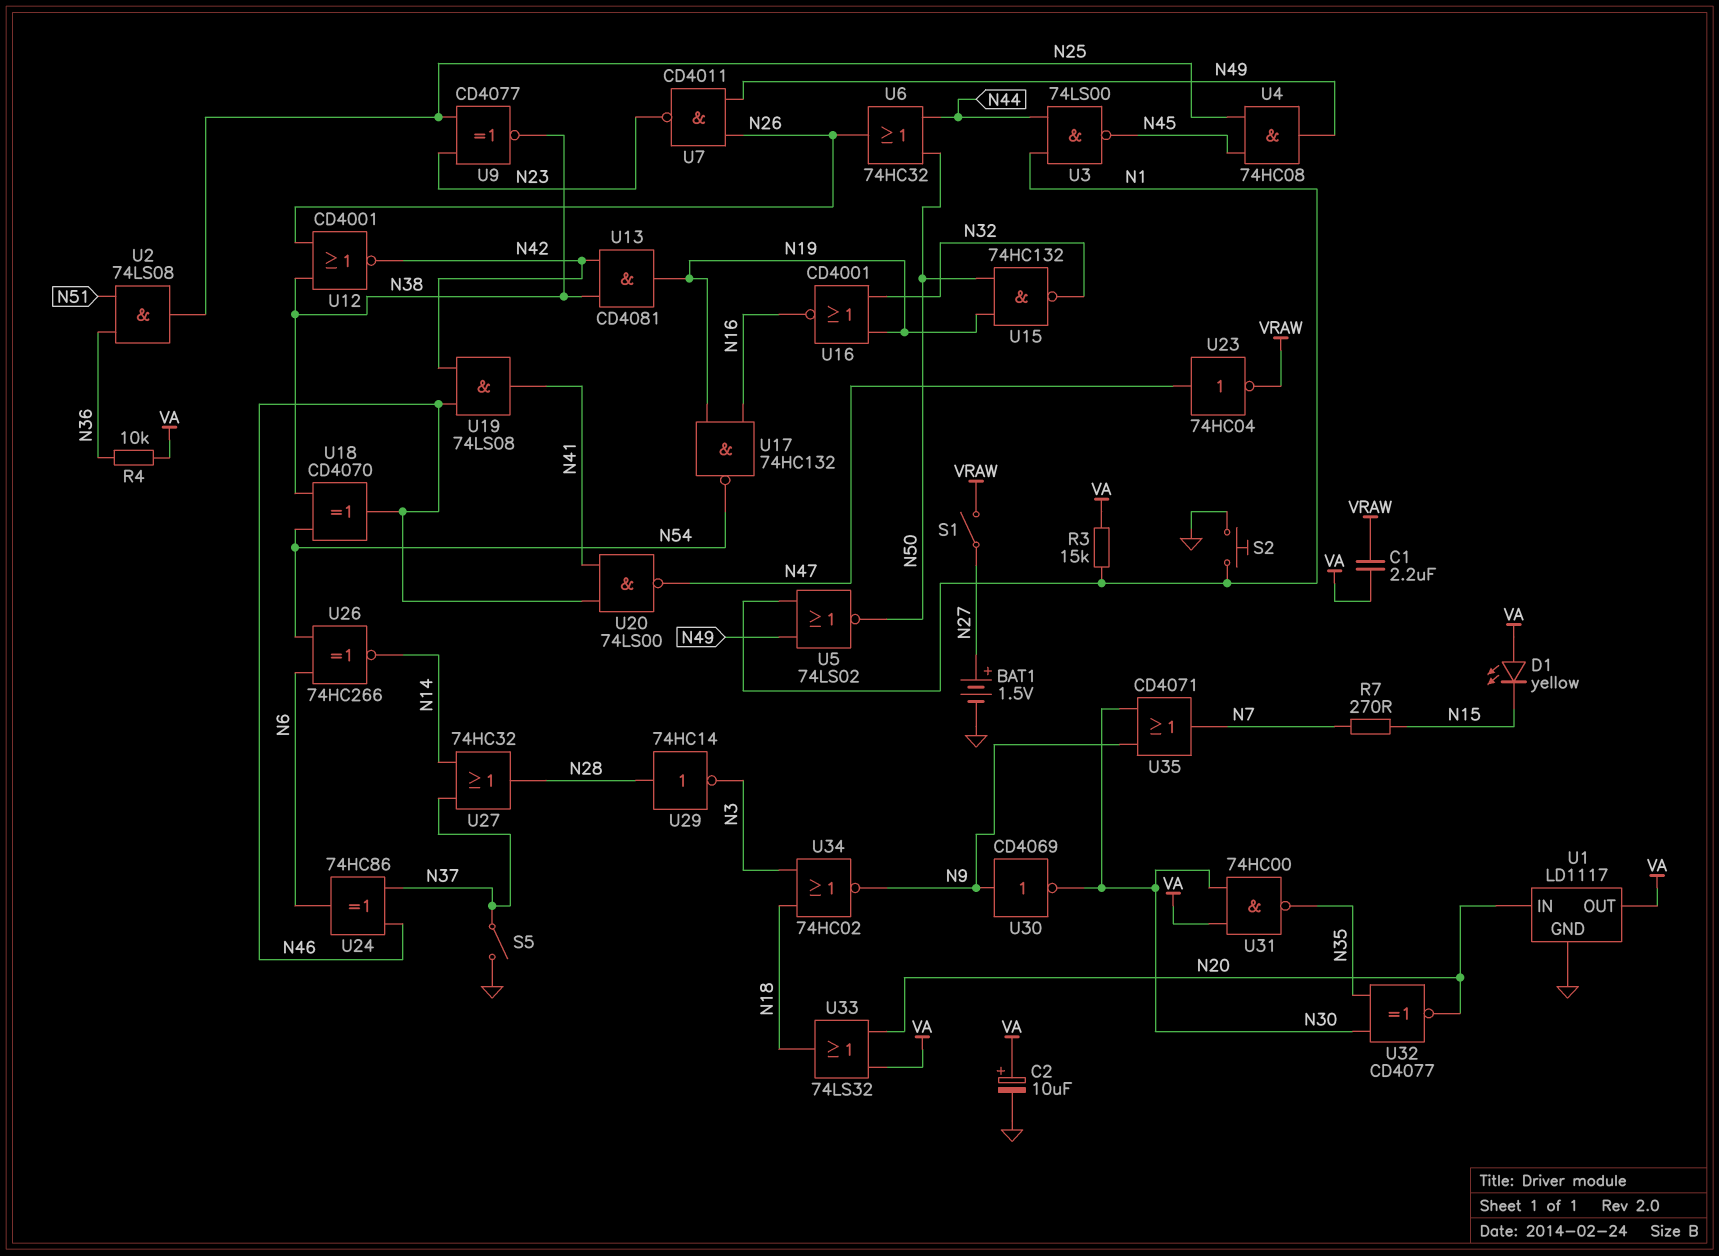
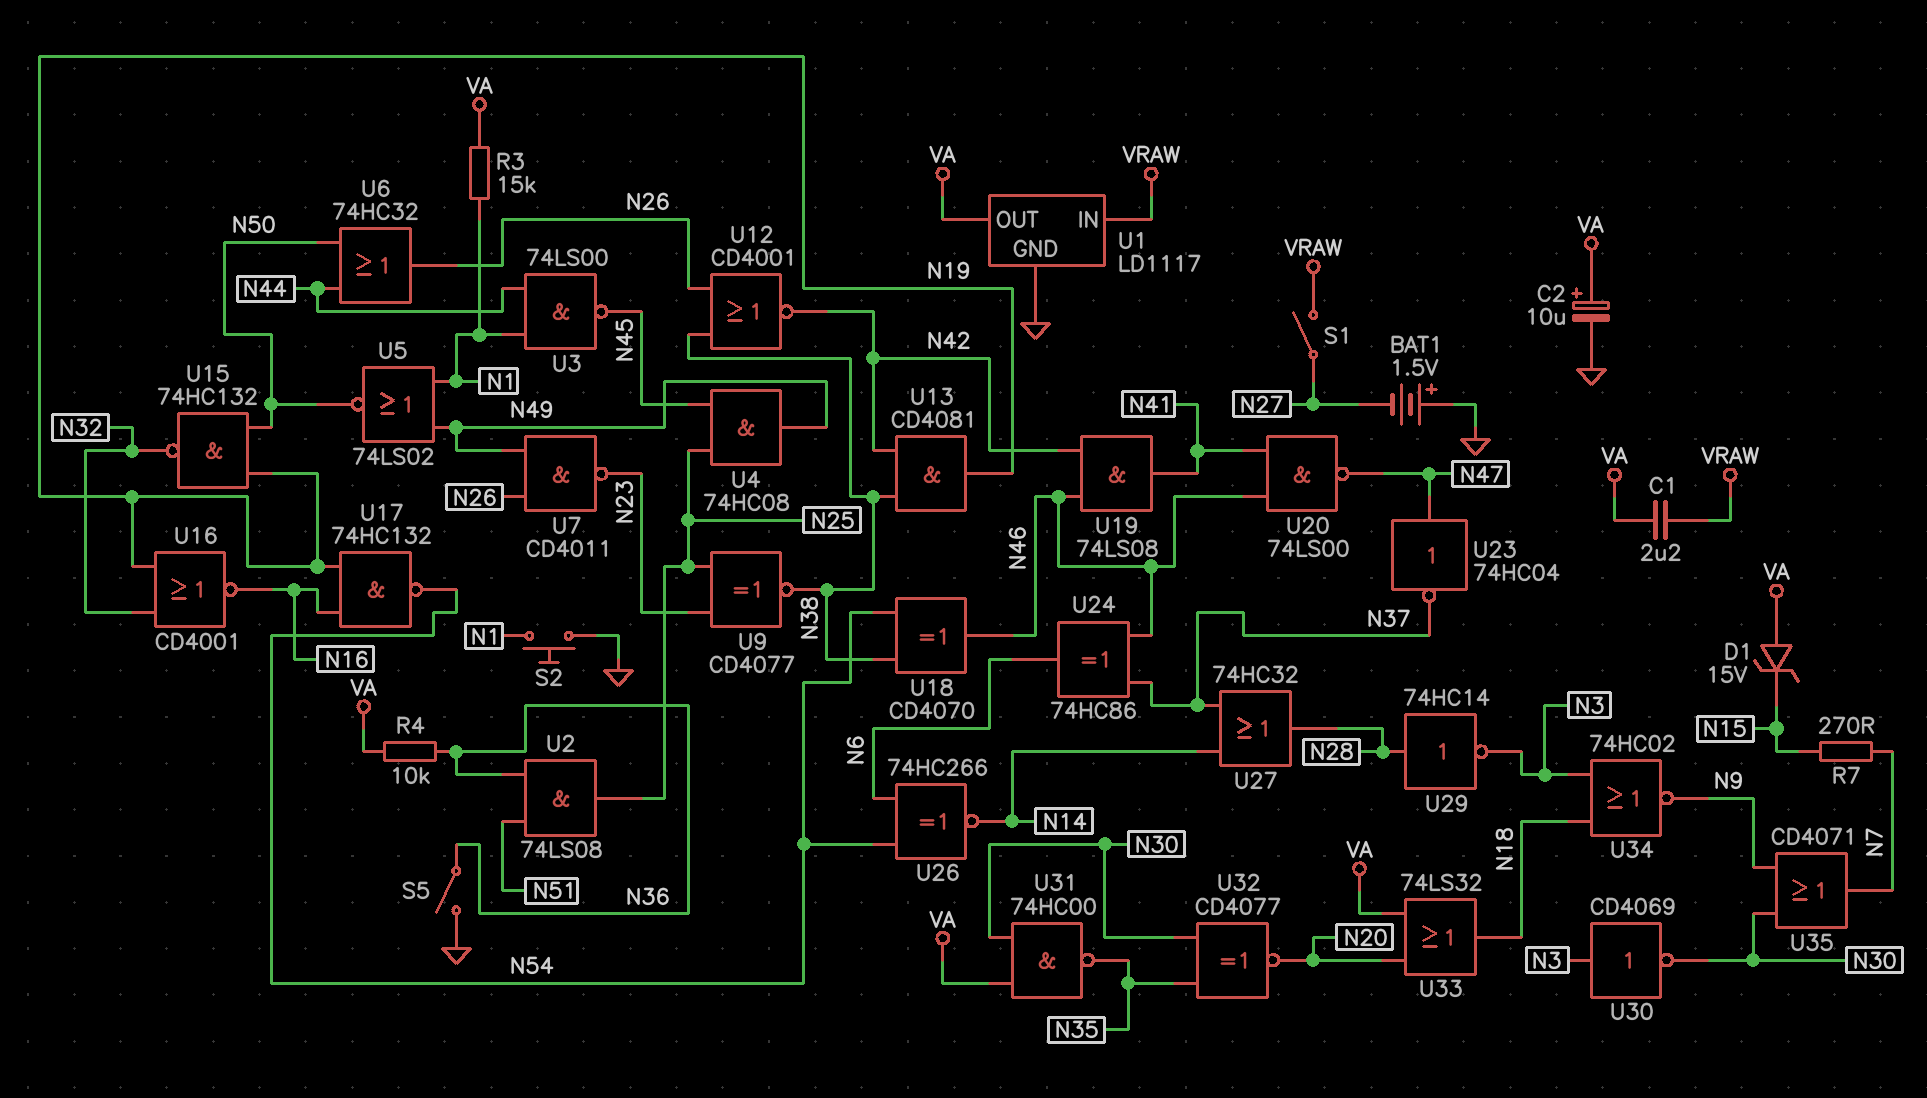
BAT1: 1.5V (plus N27, minus GND) -> 1.5V (plus GND, minus N27)
D1: LED yellow (A VA, K N15) -> zener 15V (A VA, K N15)
S5: switch (GND, N37) -> switch (GND, N36)
U1 pin IN: N20 -> VRAW
U23: NOT 74HC04 (in N47, out VRAW) -> NOT 74HC04 (in N47, out N37)
U30: NOT CD4069 (in N9, out N30) -> NOT CD4069 (in N3, out N30)

